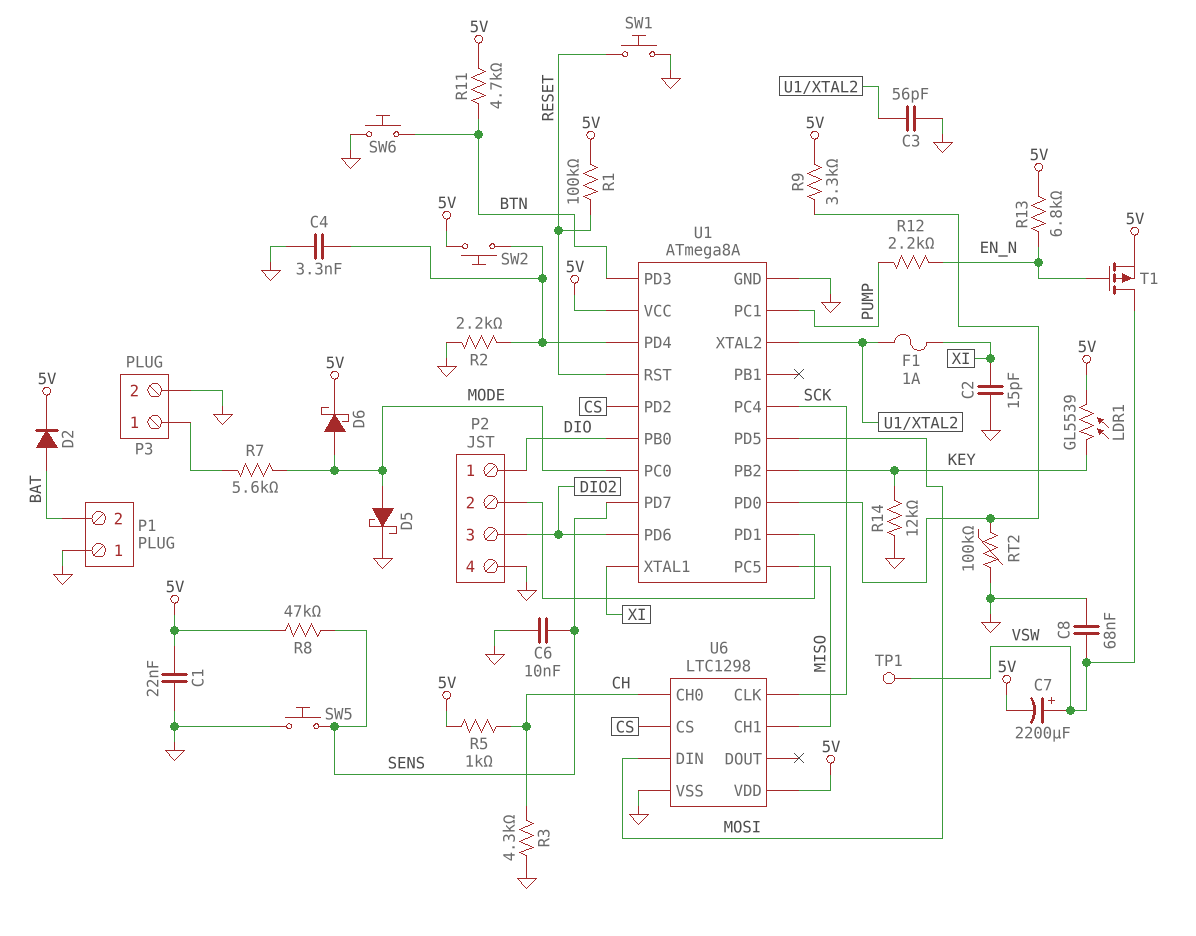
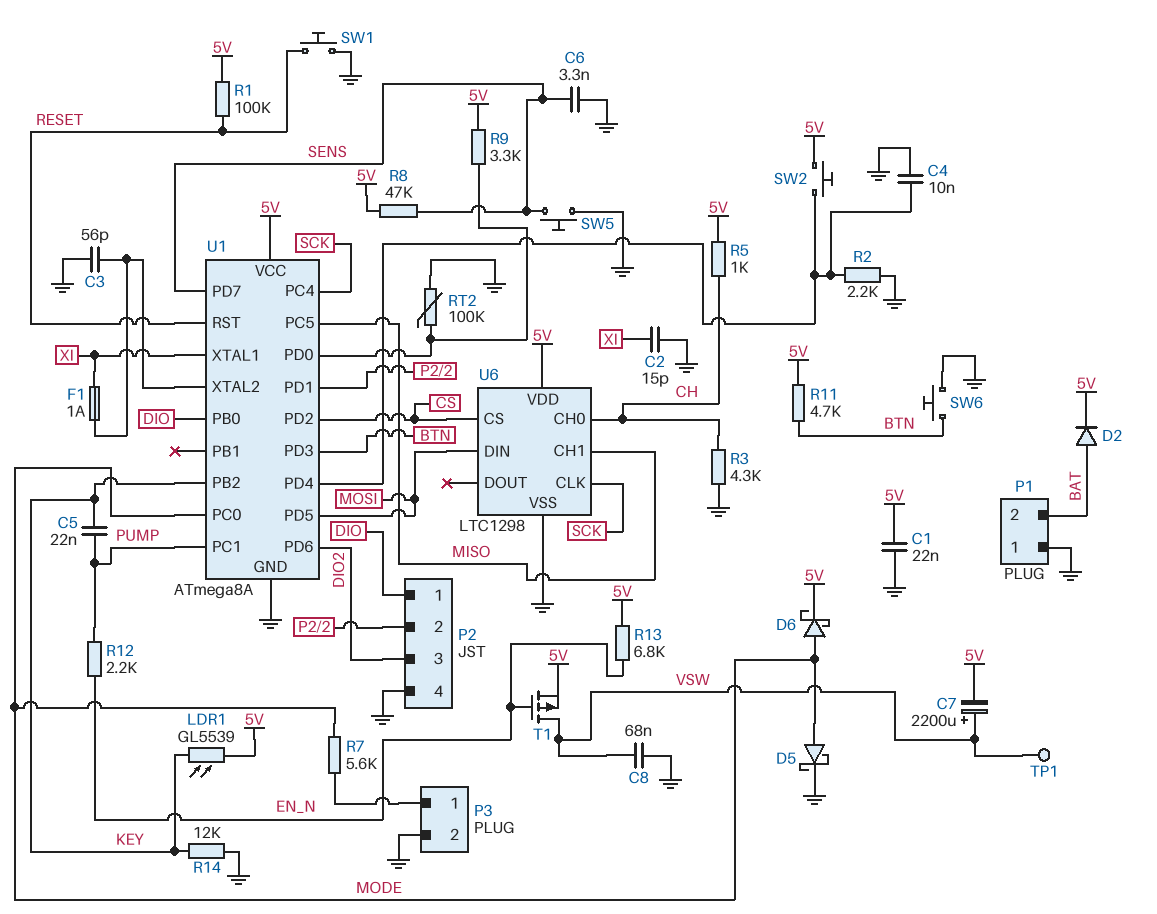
C4: 3.3nF (GND, U1/PD4) -> 10nF (GND, U1/PD4)
C5: none -> 22nF (KEY, PUMP)
C6: 10nF (GND, SENS) -> 3.3nF (GND, SENS)

